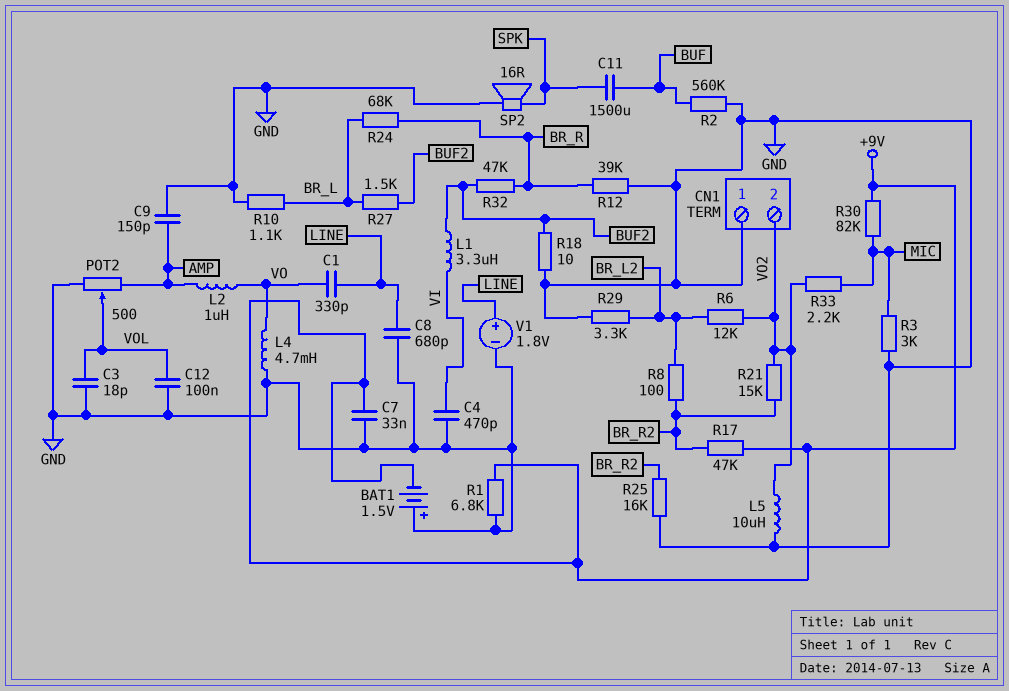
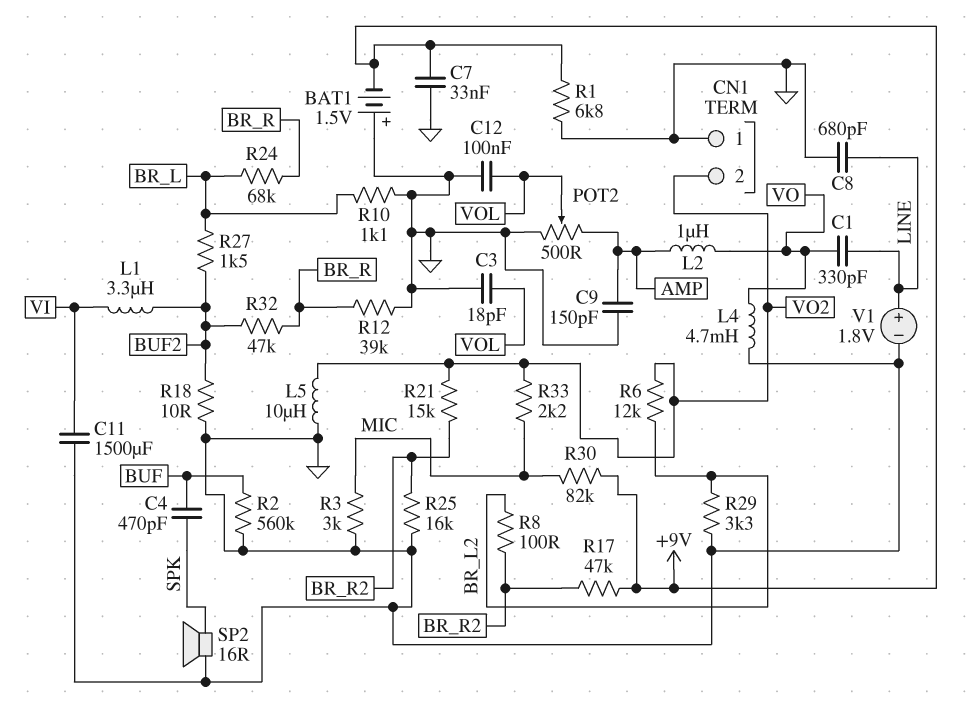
C4: 470pF (GND, VI) -> 470pF (BUF, SPK)
C11: 1500uF (BUF, SPK) -> 1500uF (GND, VI)

